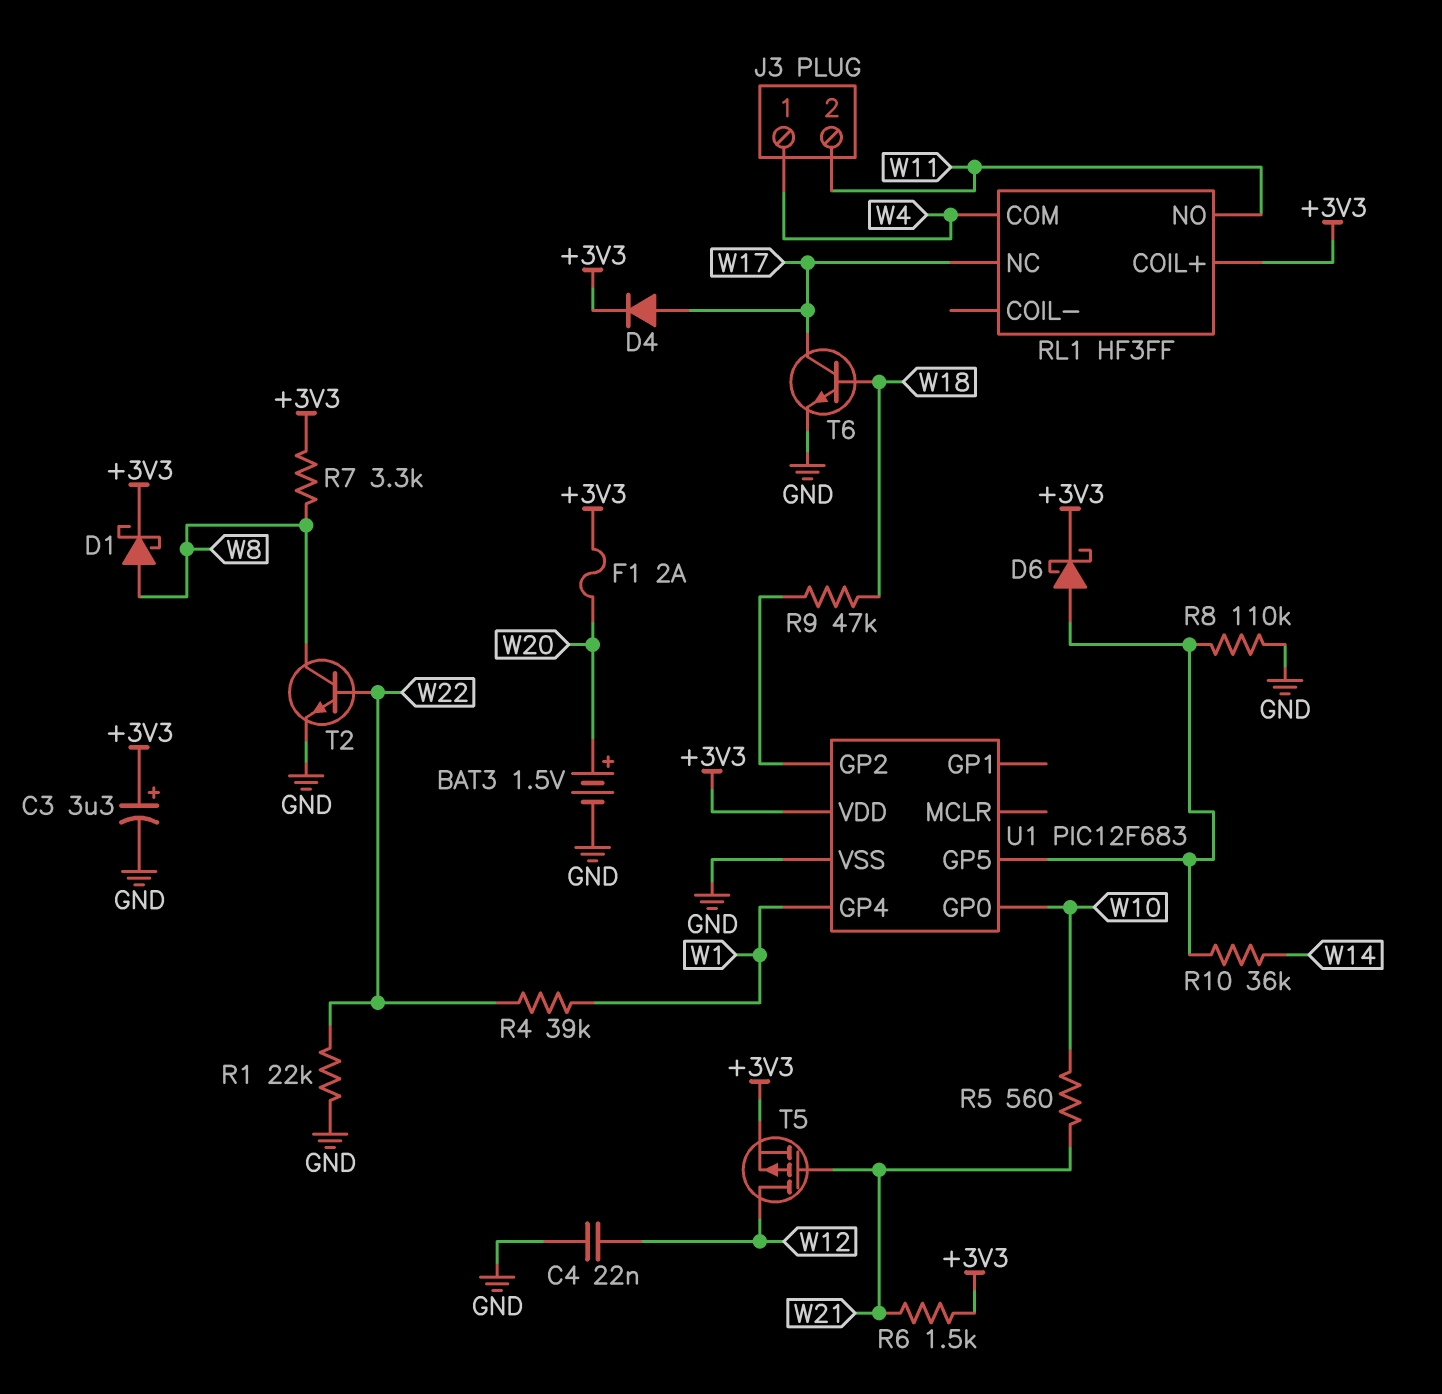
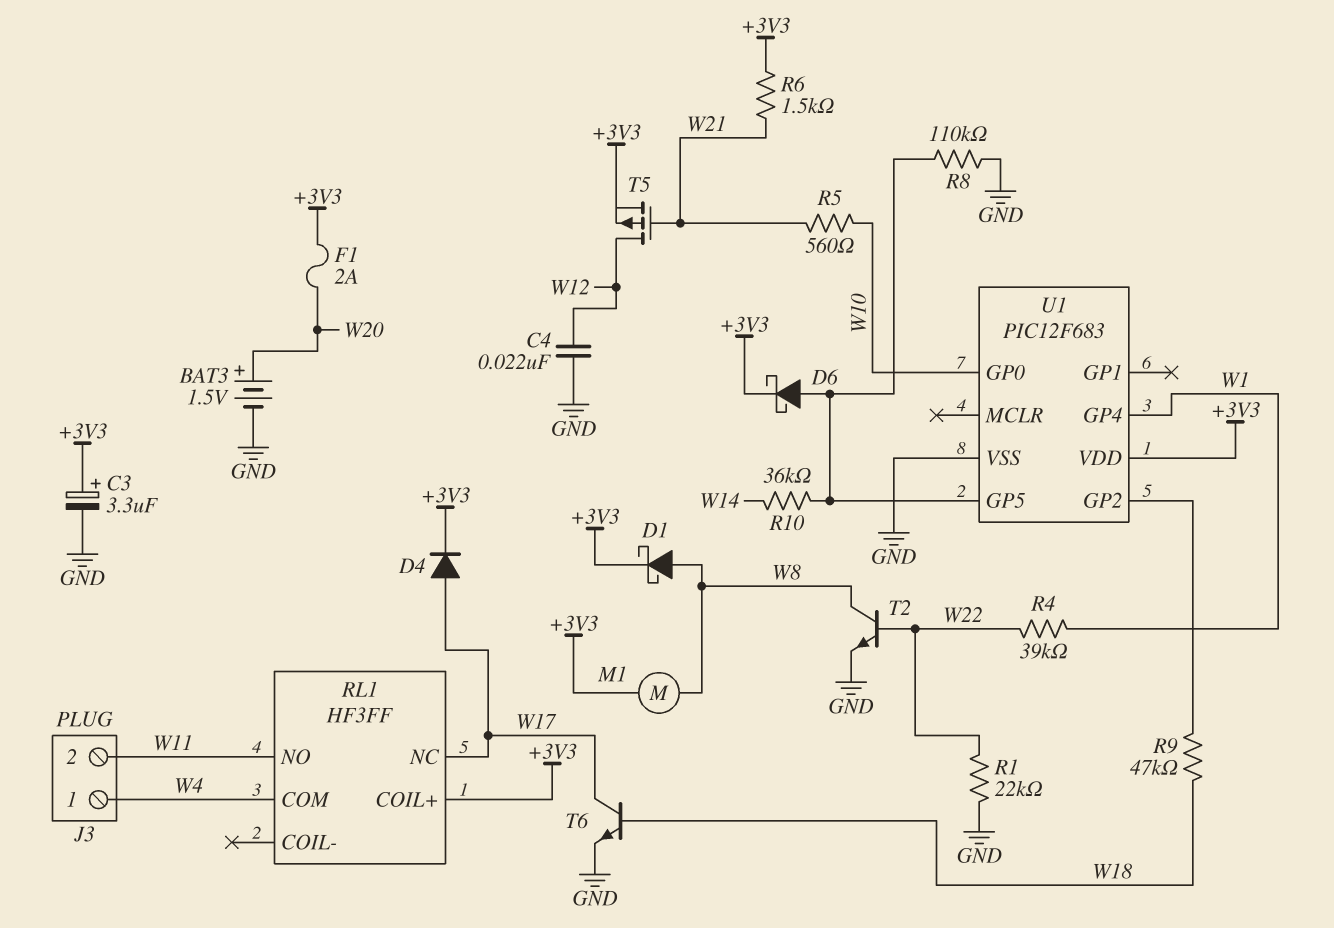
M1: none -> motor (+3V3, W8)
R7: 3.3k (+3V3, W8) -> none

